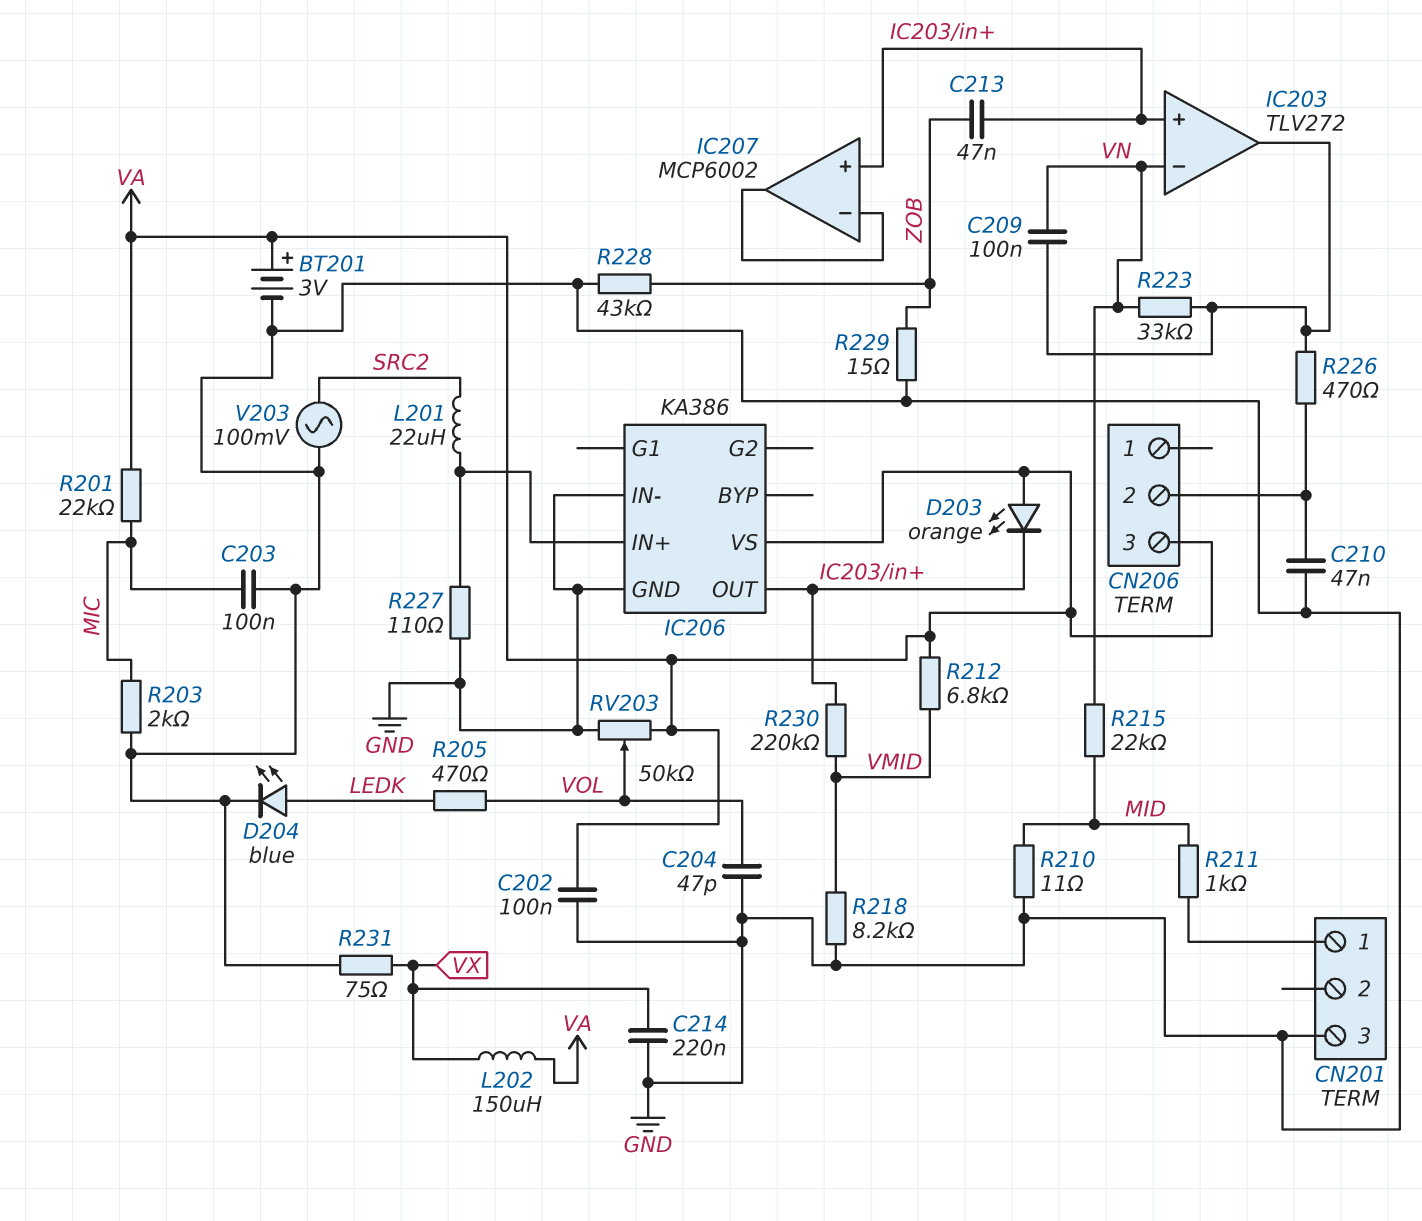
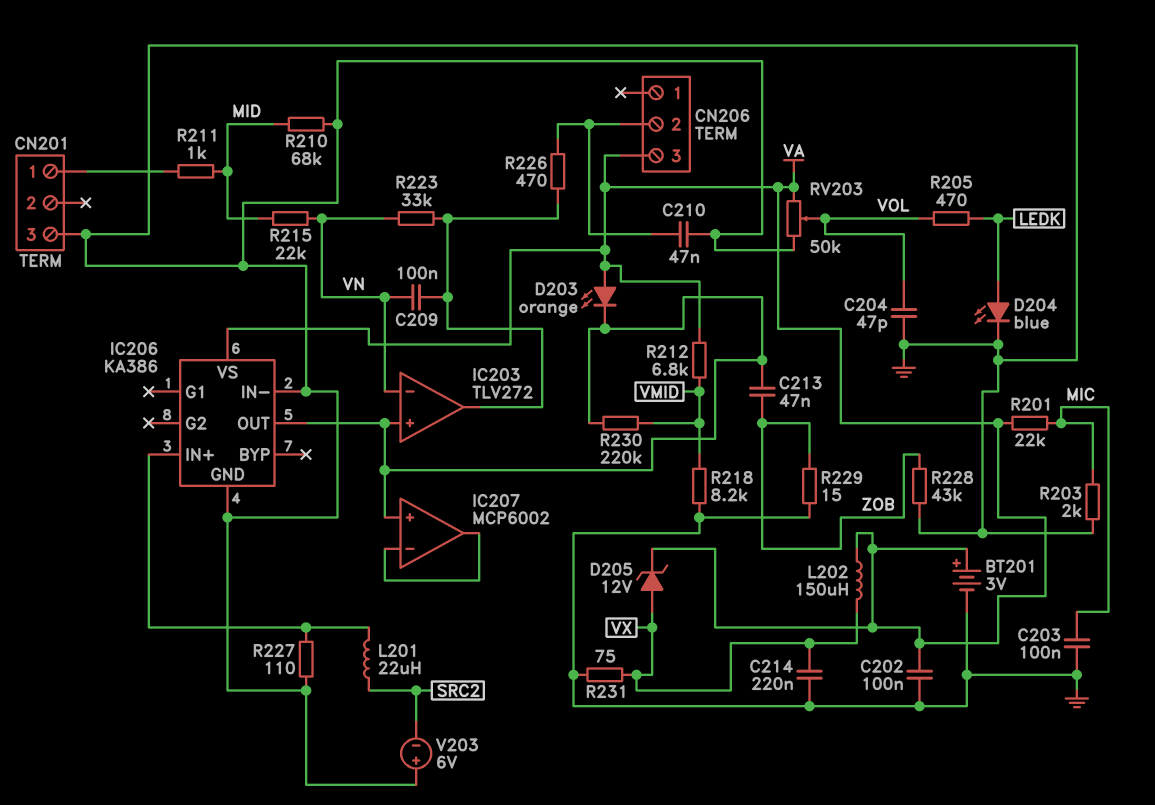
D205: none -> zener 12V (A VX, K VA)
R210: 11 (GND, MID) -> 68k (GND, MID)
V203: AC 100mV (GND, SRC2) -> 6V (plus GND, minus SRC2)

